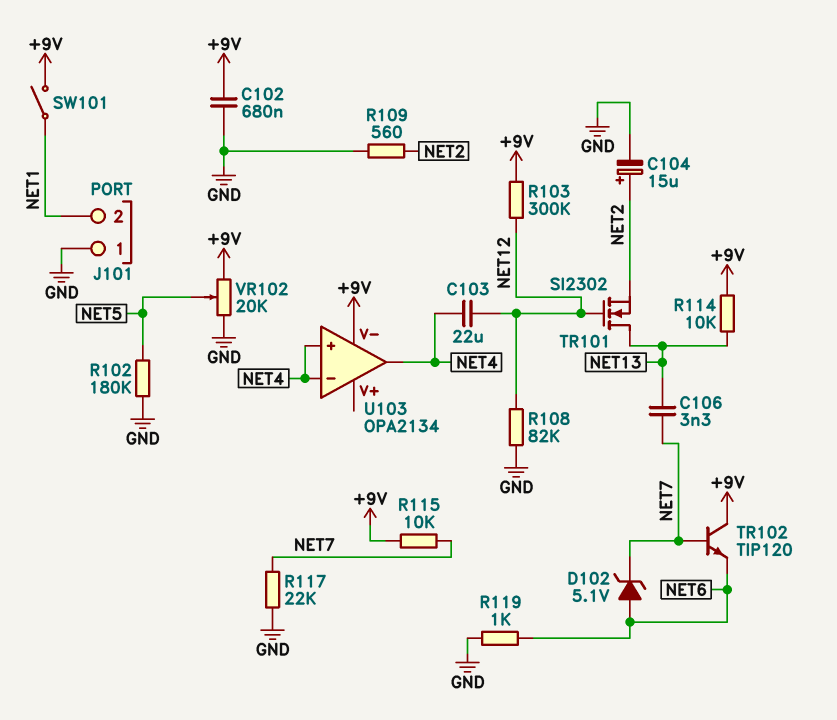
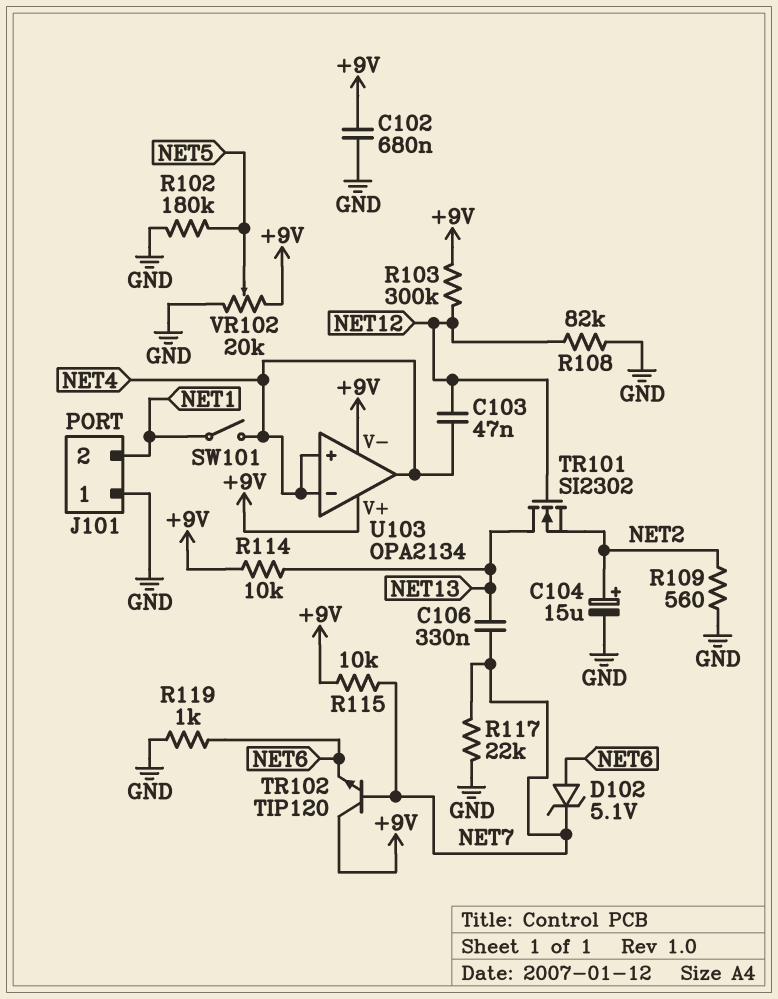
C103: 22uF (NET4, NET12) -> 47nF (NET4, NET12)
C106: 3.3nF (NET7, NET13) -> 330nF (NET7, NET13)
SW101: switch (+9V, NET1) -> switch (NET1, NET4)
U103 pin V+: none -> +9V

